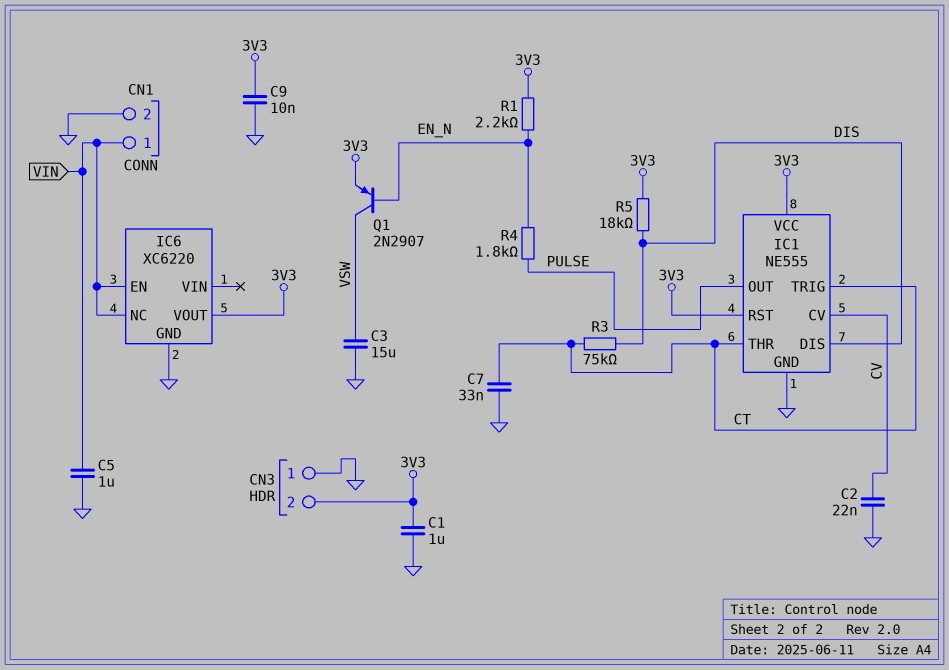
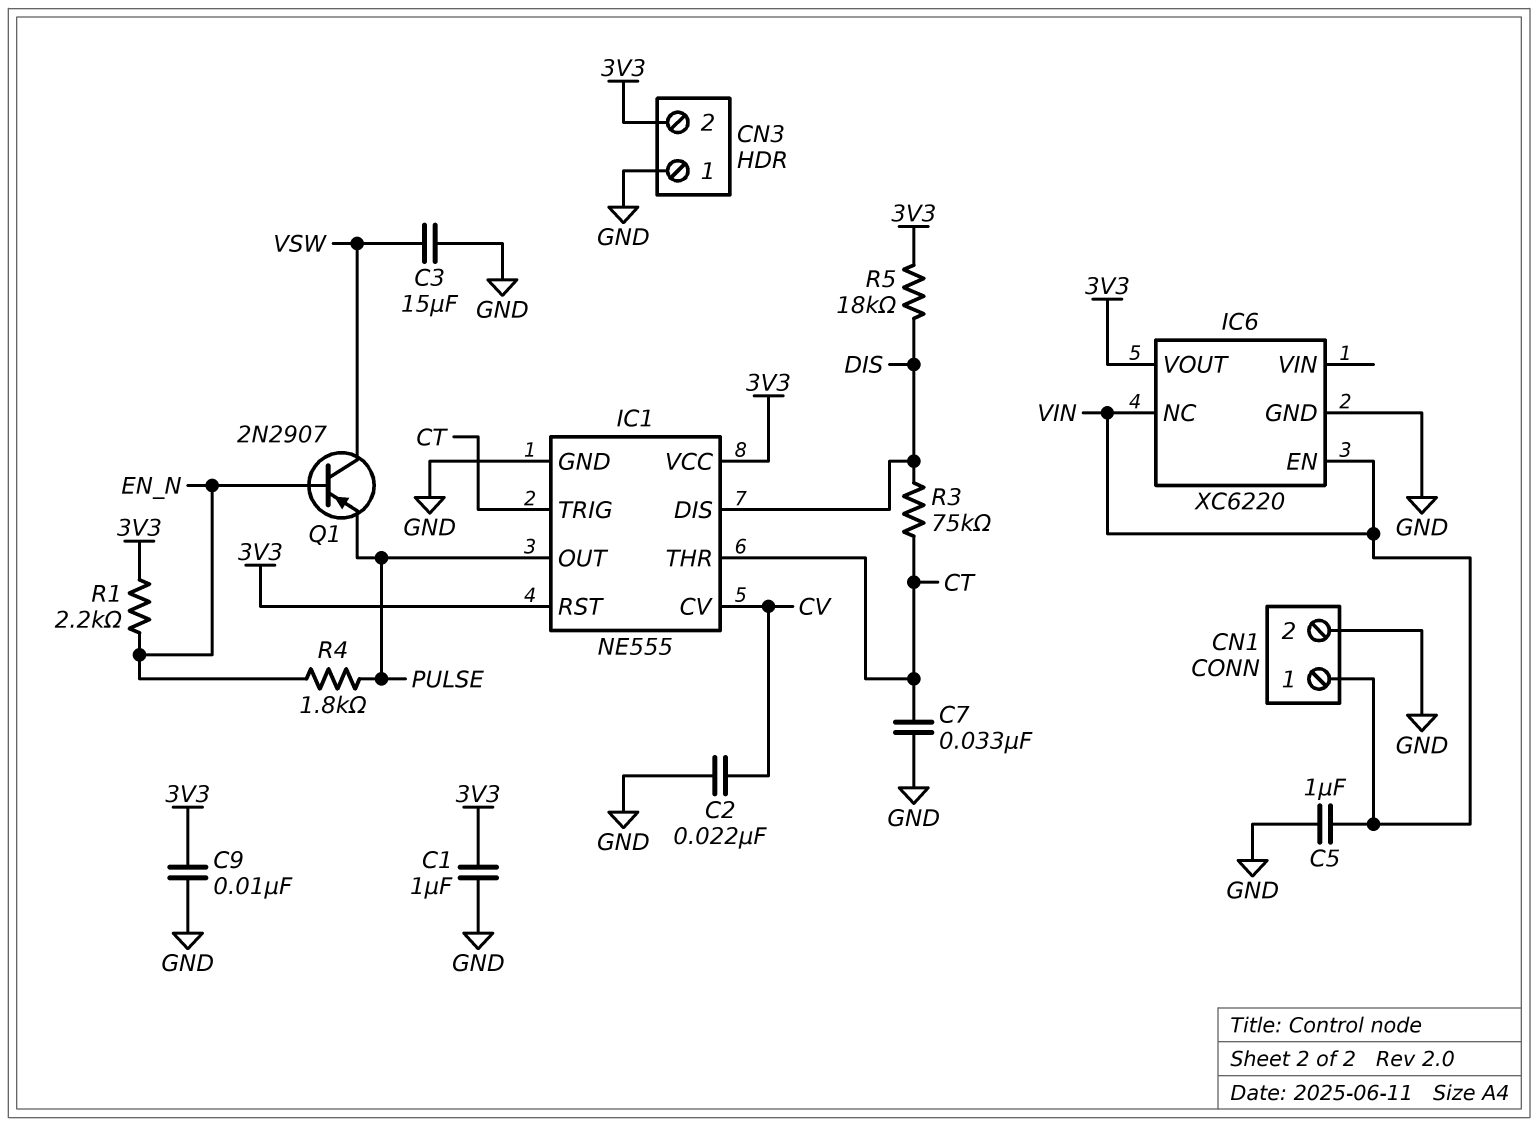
Q1: PNP 2N2907 (B EN_N, C VSW, E 3V3) -> PNP 2N2907 (B EN_N, C VSW, E PULSE)

